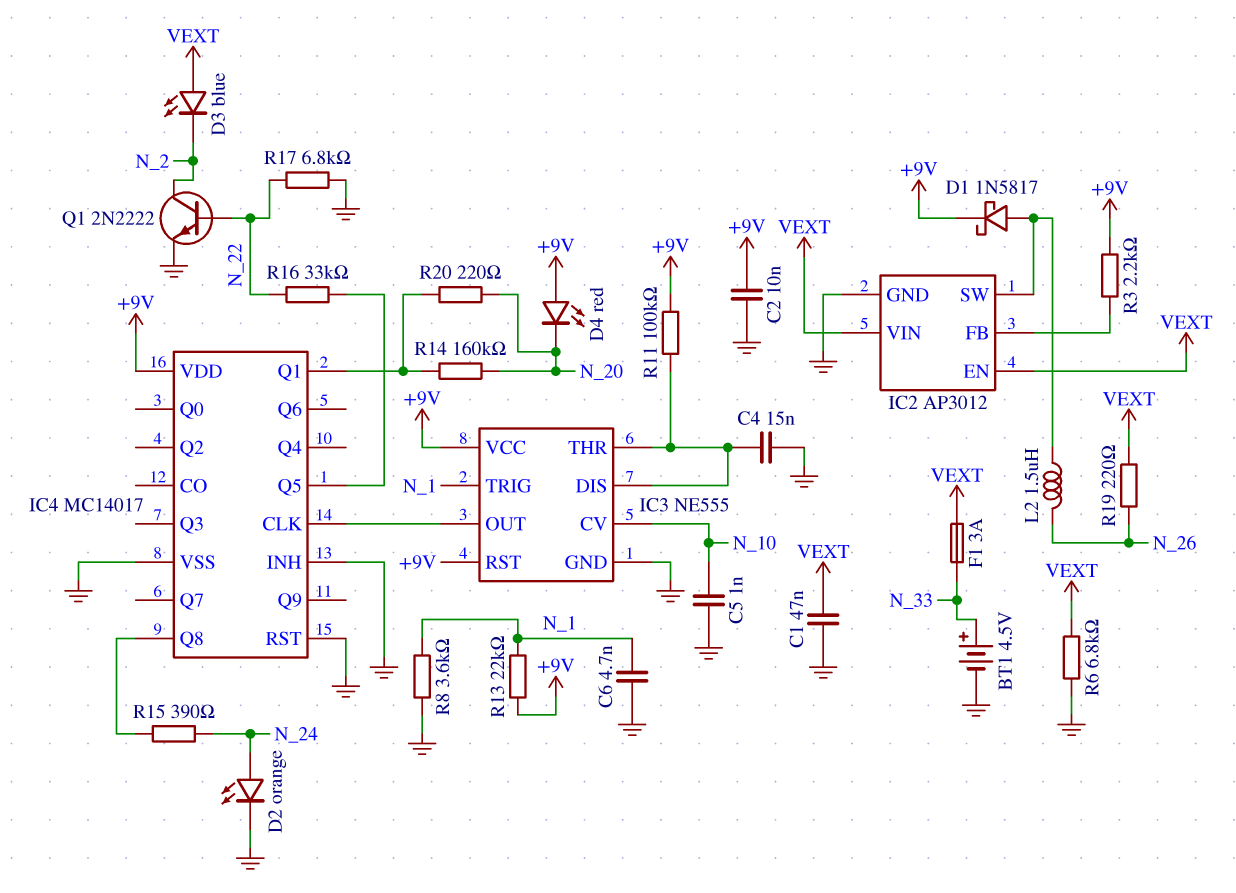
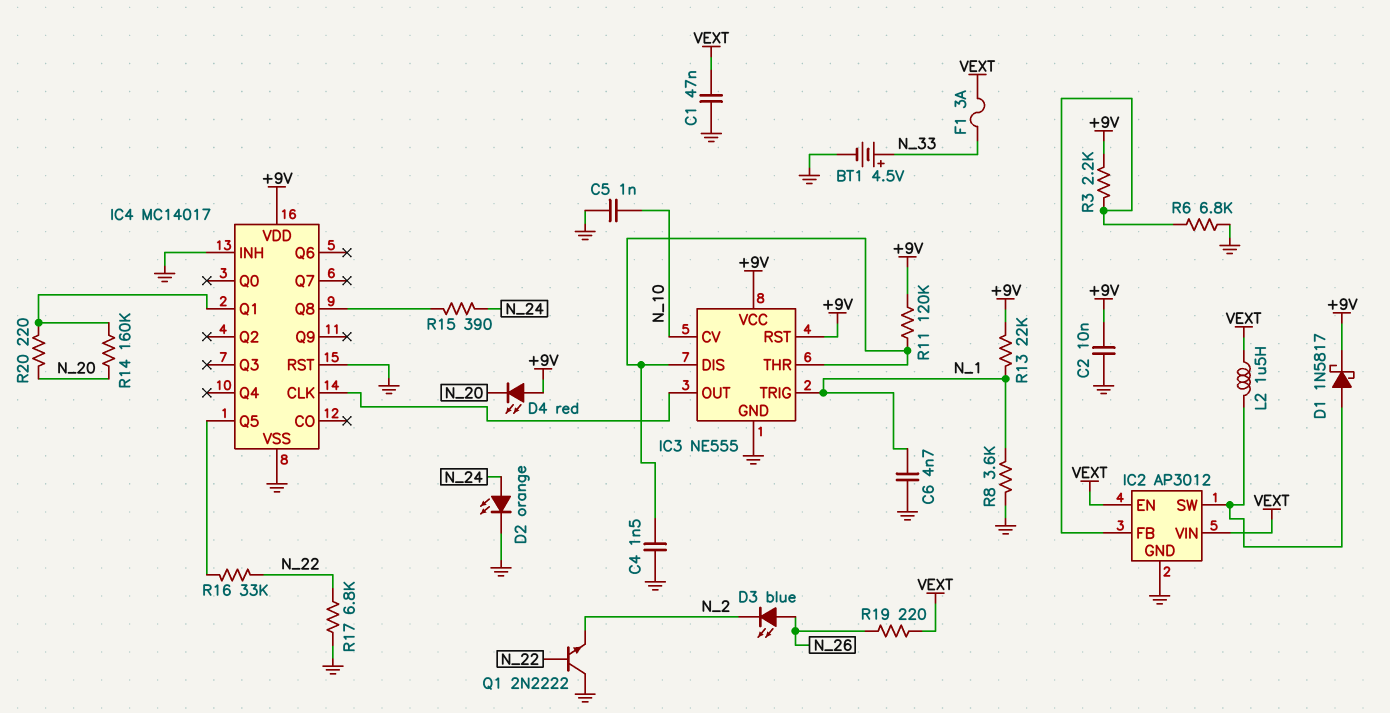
C4: 15nF (GND, IC3/DIS) -> 1.5nF (GND, IC3/DIS)
D3: LED blue (A VEXT, K N_2) -> LED blue (A N_26, K N_2)
L2: 1.5uH (IC2/SW, N_26) -> 1.5uH (IC2/SW, VEXT)
Q1: NPN 2N2222 (B N_22, C N_2, E GND) -> NPN 2N2222 (B N_22, C GND, E N_2)
R6: 6.8k (GND, VEXT) -> 6.8k (GND, IC2/FB)
R11: 100k (+9V, IC3/DIS) -> 120k (+9V, IC3/DIS)

